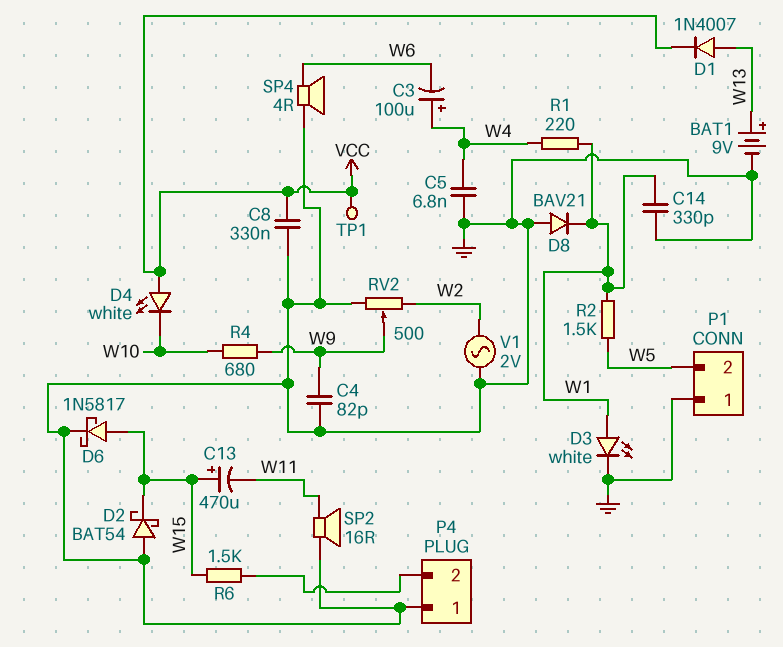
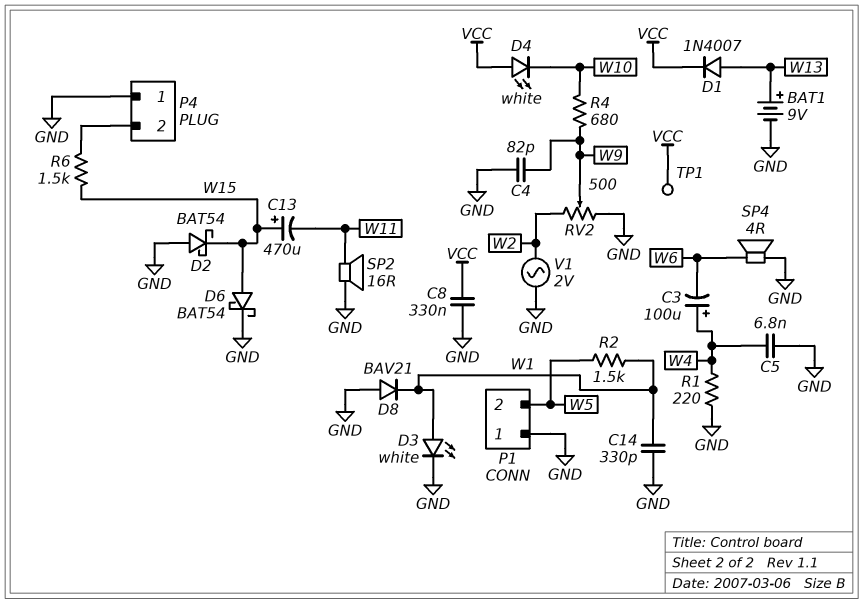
D6: schottky 1N5817 (A W15, K GND) -> schottky BAT54 (A W15, K GND)
R1: 220 (W1, W4) -> 220 (GND, W4)

